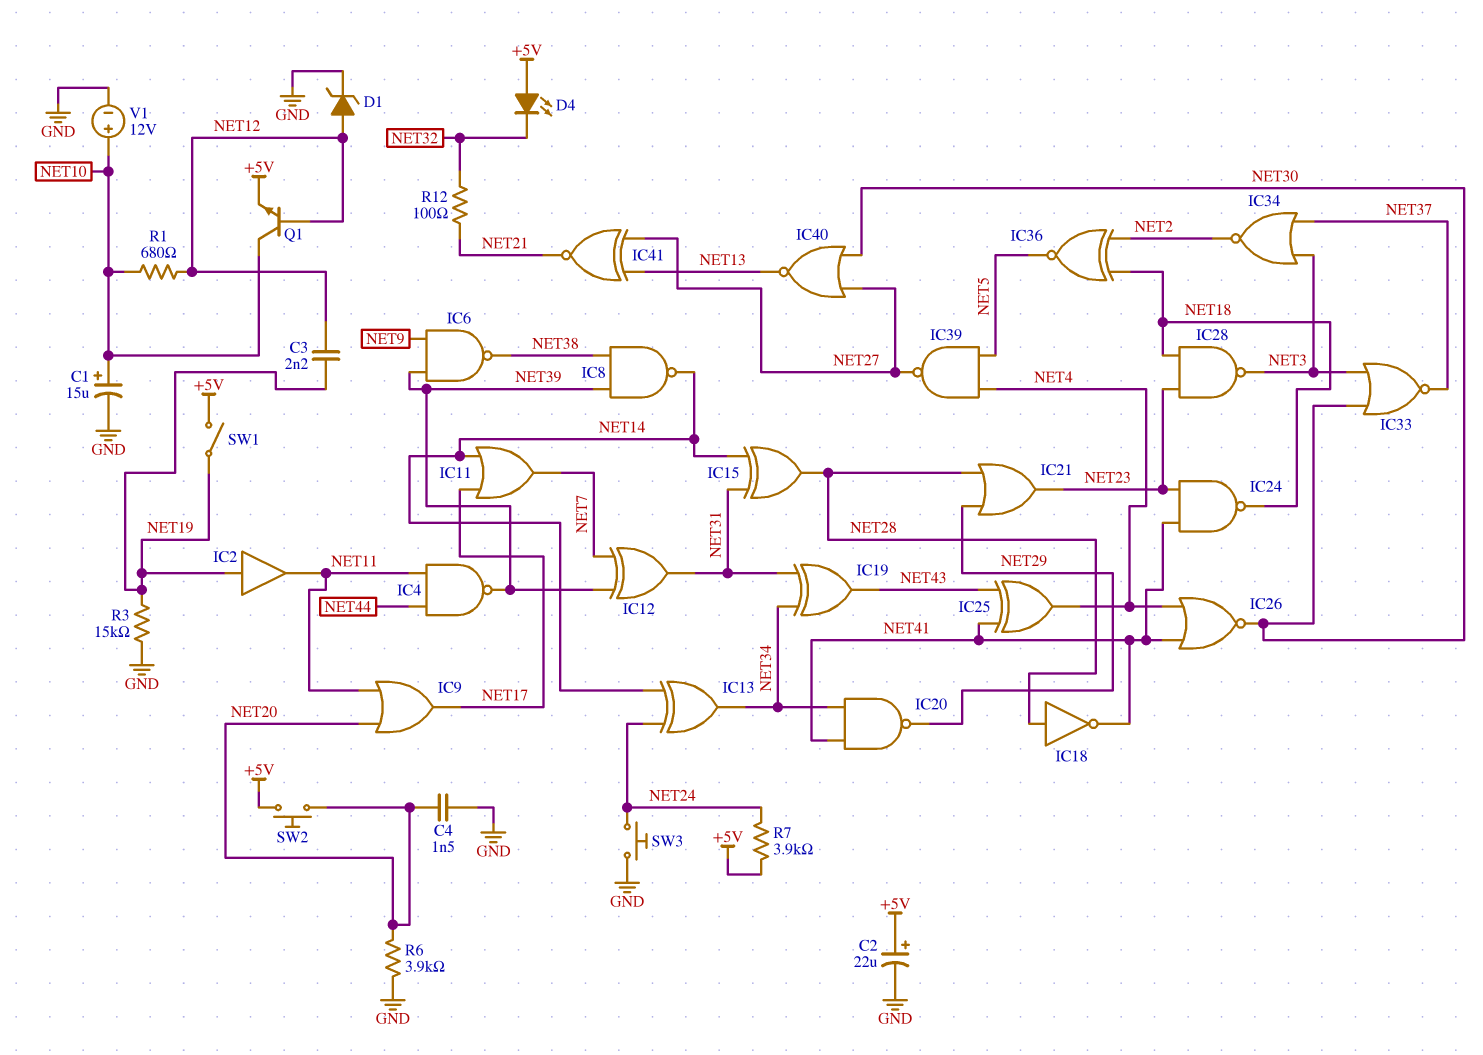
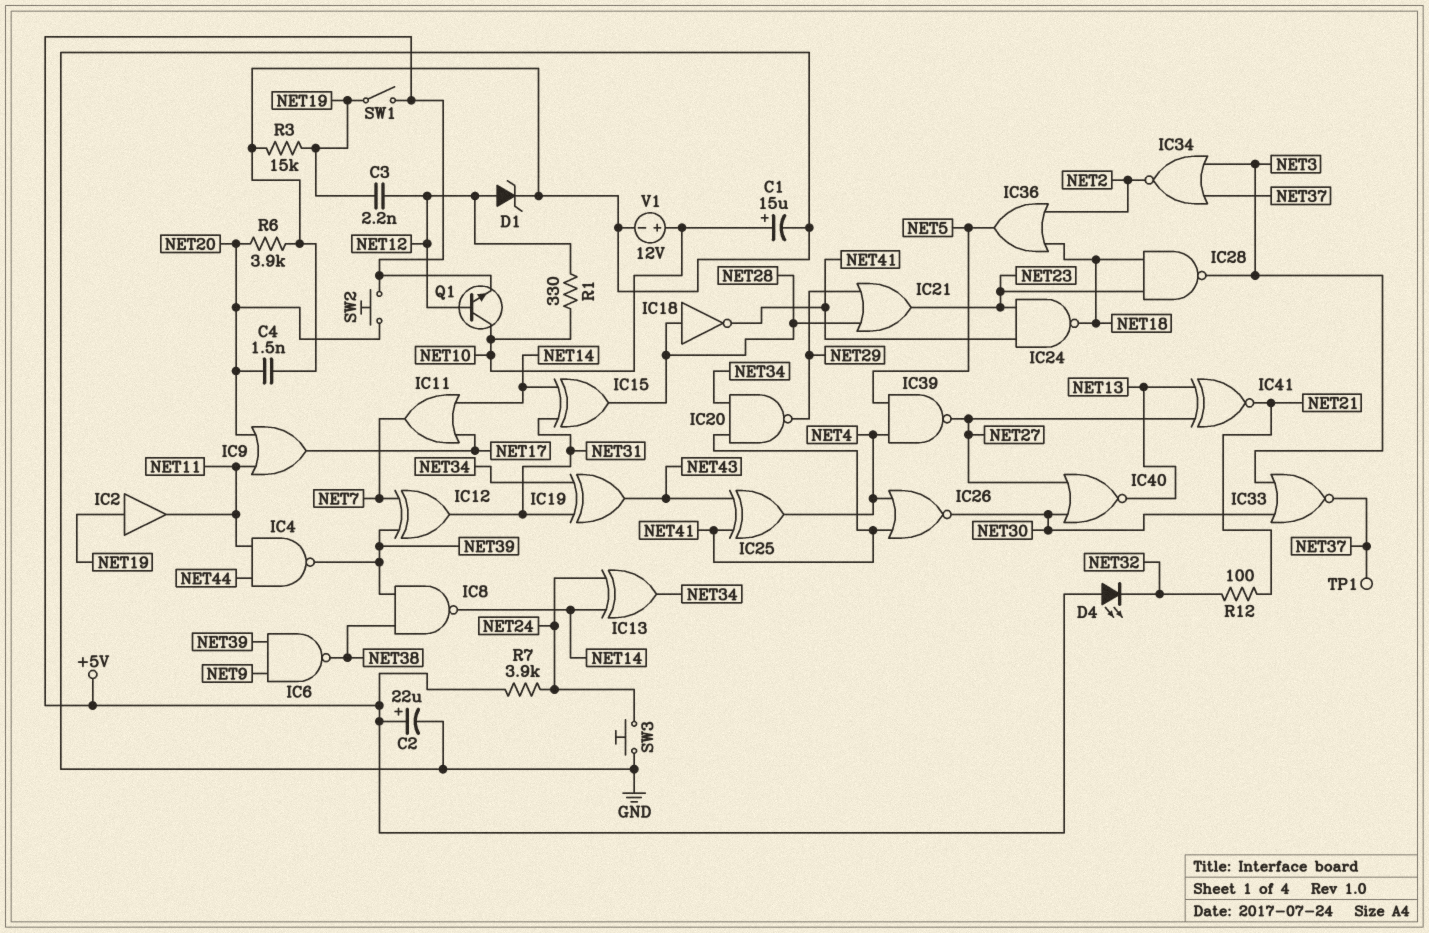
IC36: XNOR (in NET2, in NET18, out NET5) -> OR (in NET2, in NET18, out NET5)
R1: 680 (NET10, NET12) -> 330 (NET10, NET12)
TP1: none -> test point (NET37)

